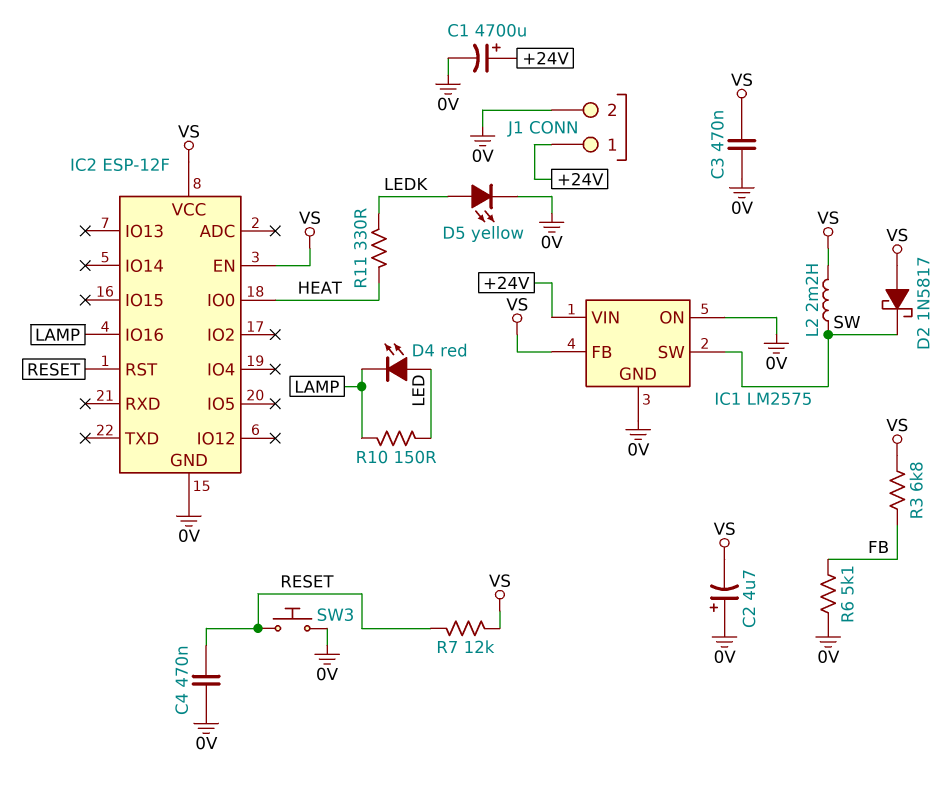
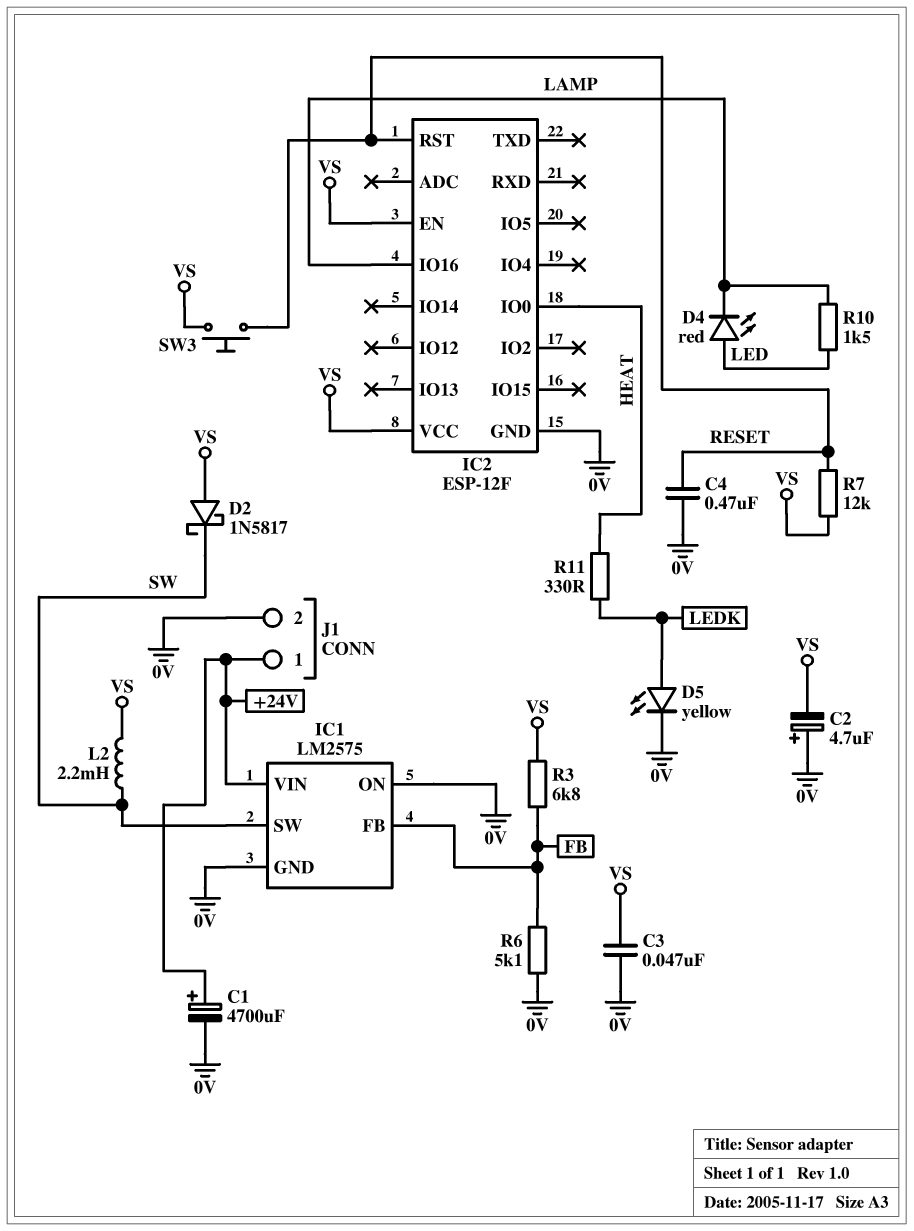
C3: 470nF (0V, VS) -> 47nF (0V, VS)
IC1 pin FB: VS -> FB
R10: 150 (LAMP, LED) -> 1.5k (LAMP, LED)
SW3: button (0V, RESET) -> button (RESET, VS)

